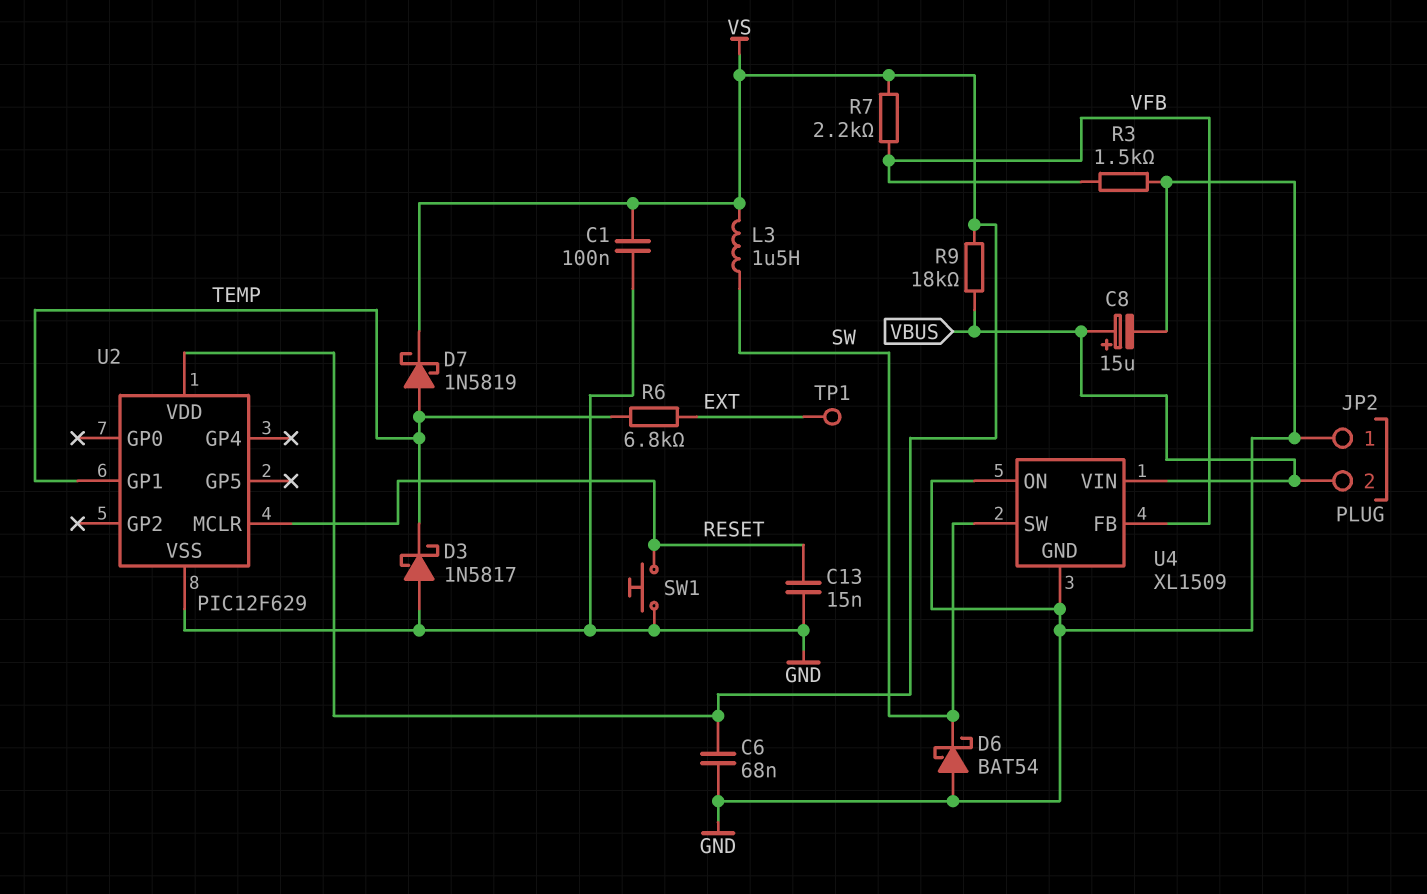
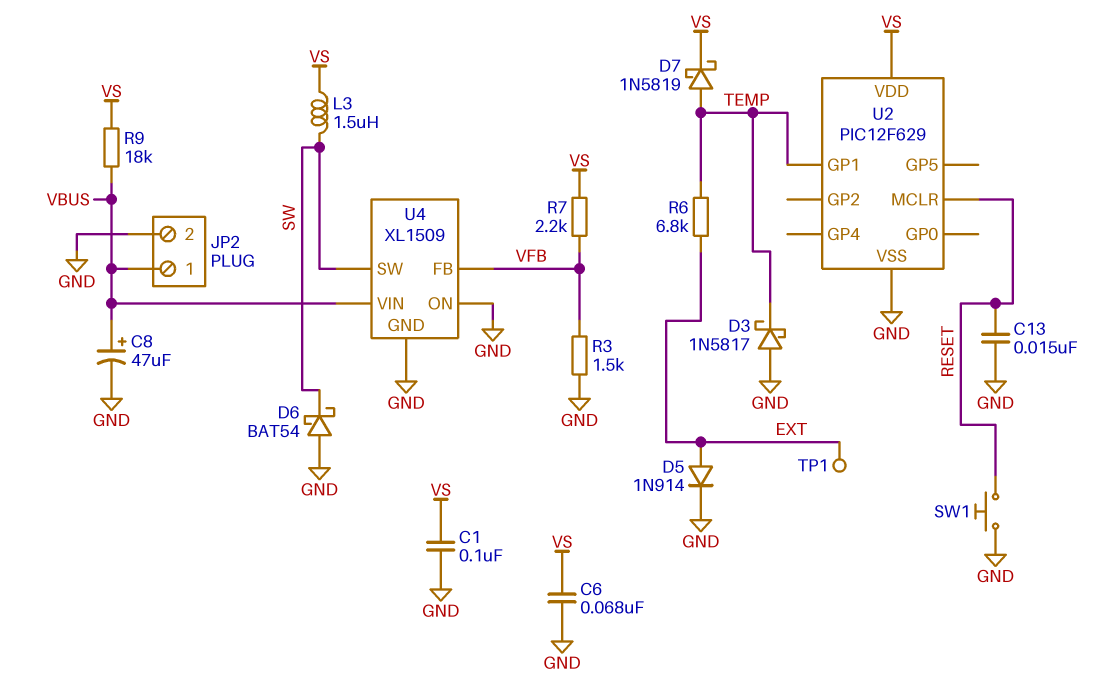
C8: 15uF (plus VBUS, minus GND) -> 47uF (plus VBUS, minus GND)
D5: none -> diode 1N914 (A EXT, K GND)
JP2 pin 1: GND -> VBUS
JP2 pin 2: VBUS -> GND

